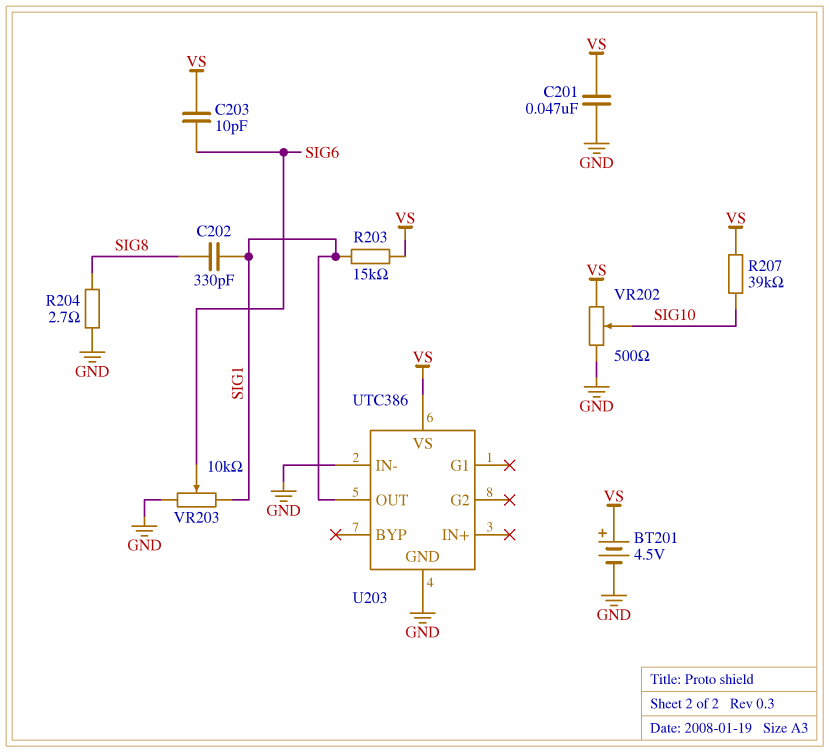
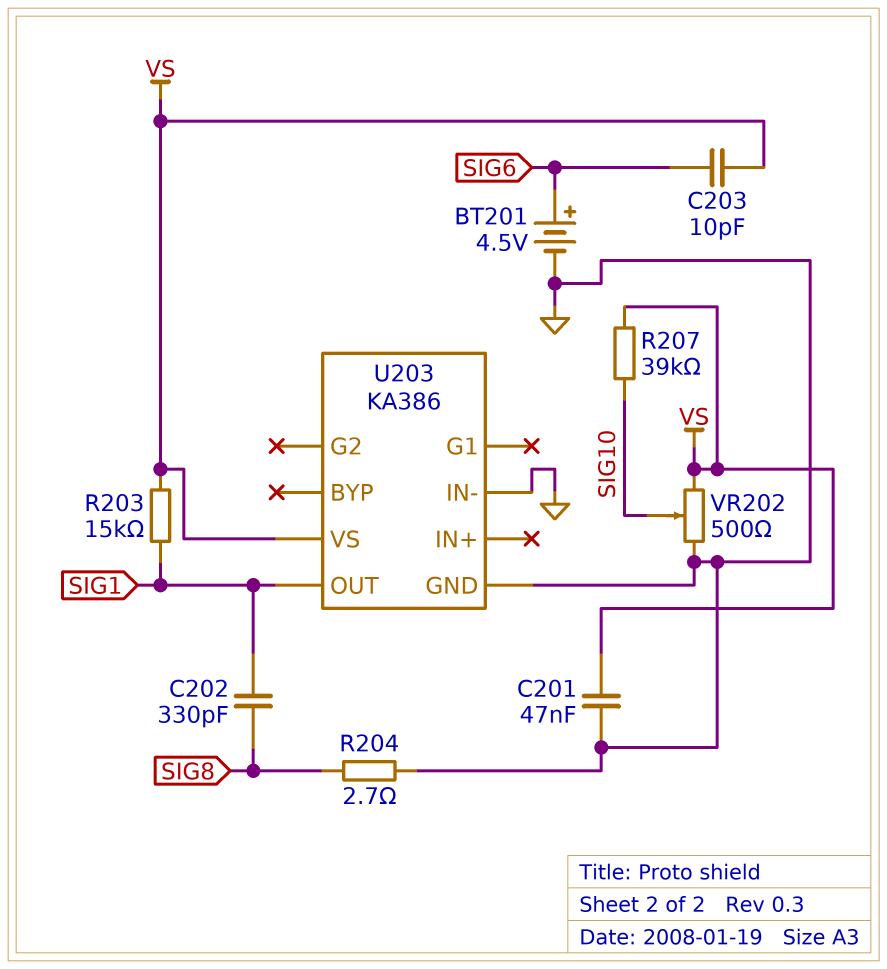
BT201: 4.5V (plus VS, minus GND) -> 4.5V (plus SIG6, minus GND)
U203: UTC386 -> KA386
VR203: 10k (GND, SIG1, wiper SIG6) -> none

